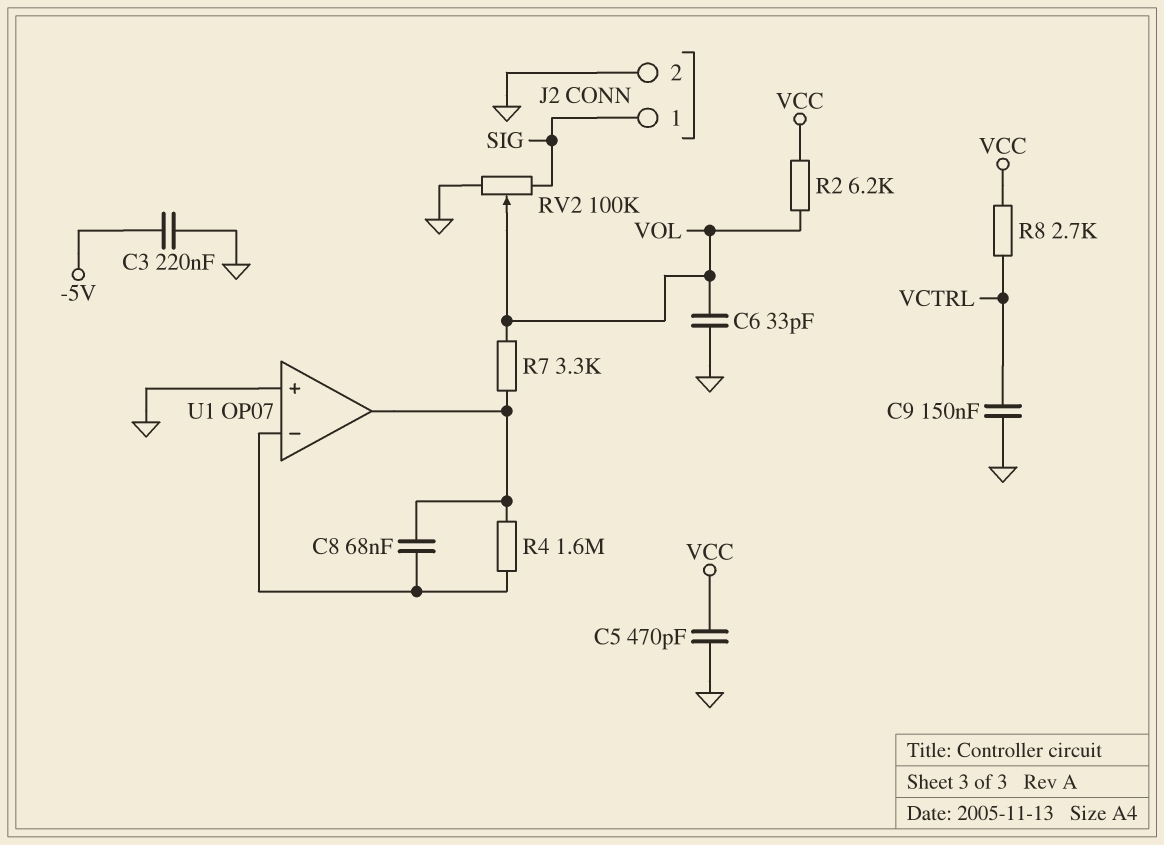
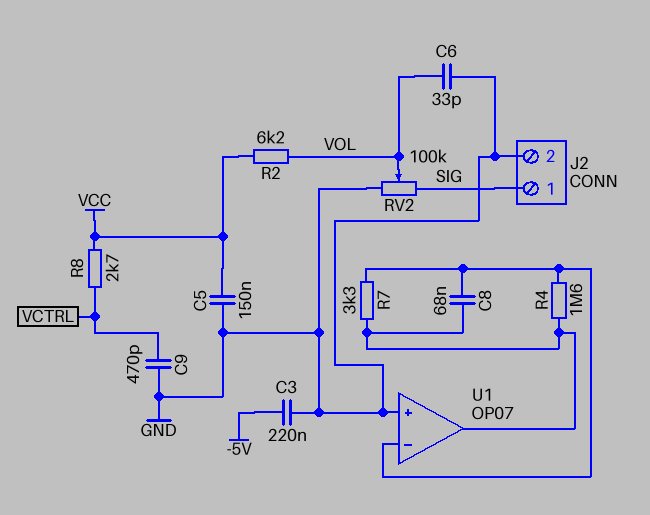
C5: 470pF (GND, VCC) -> 150nF (GND, VCC)
C9: 150nF (GND, VCTRL) -> 470pF (GND, VCTRL)
R7: 3.3k (U1/out, VOL) -> 3.3k (U1/in-, U1/out)

